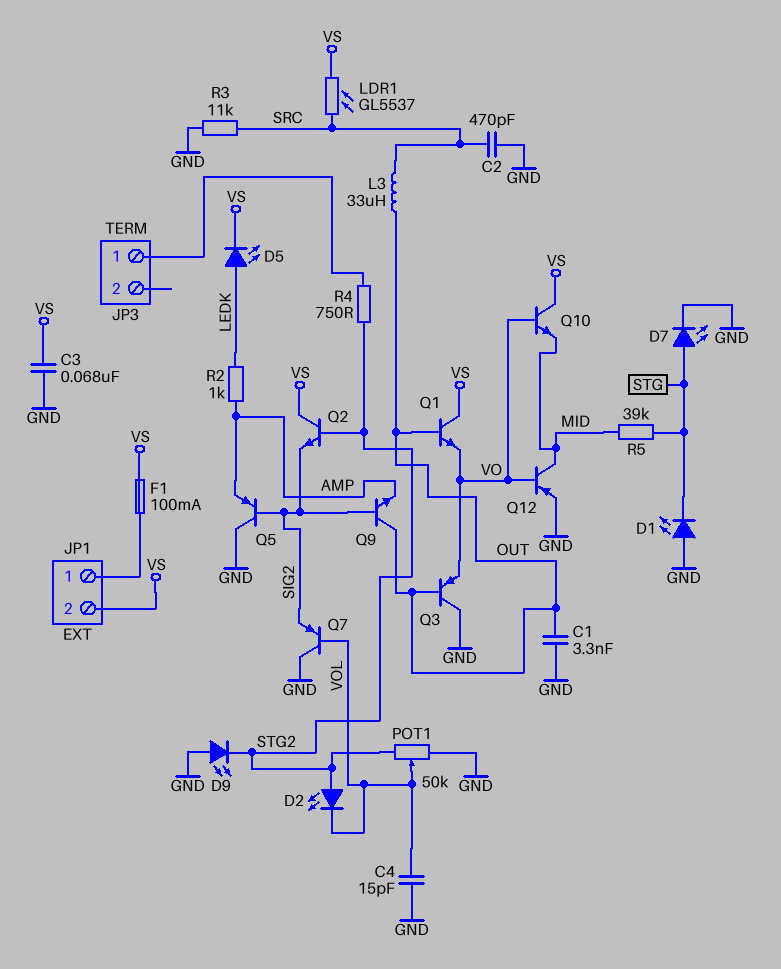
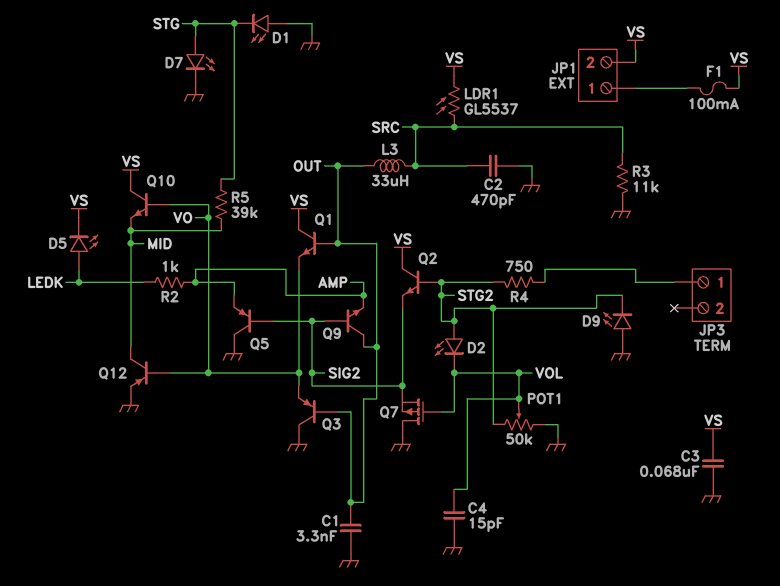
Q7: PNP (B VOL, C GND, E SIG2) -> PMOS (G VOL, D GND, S SIG2)

